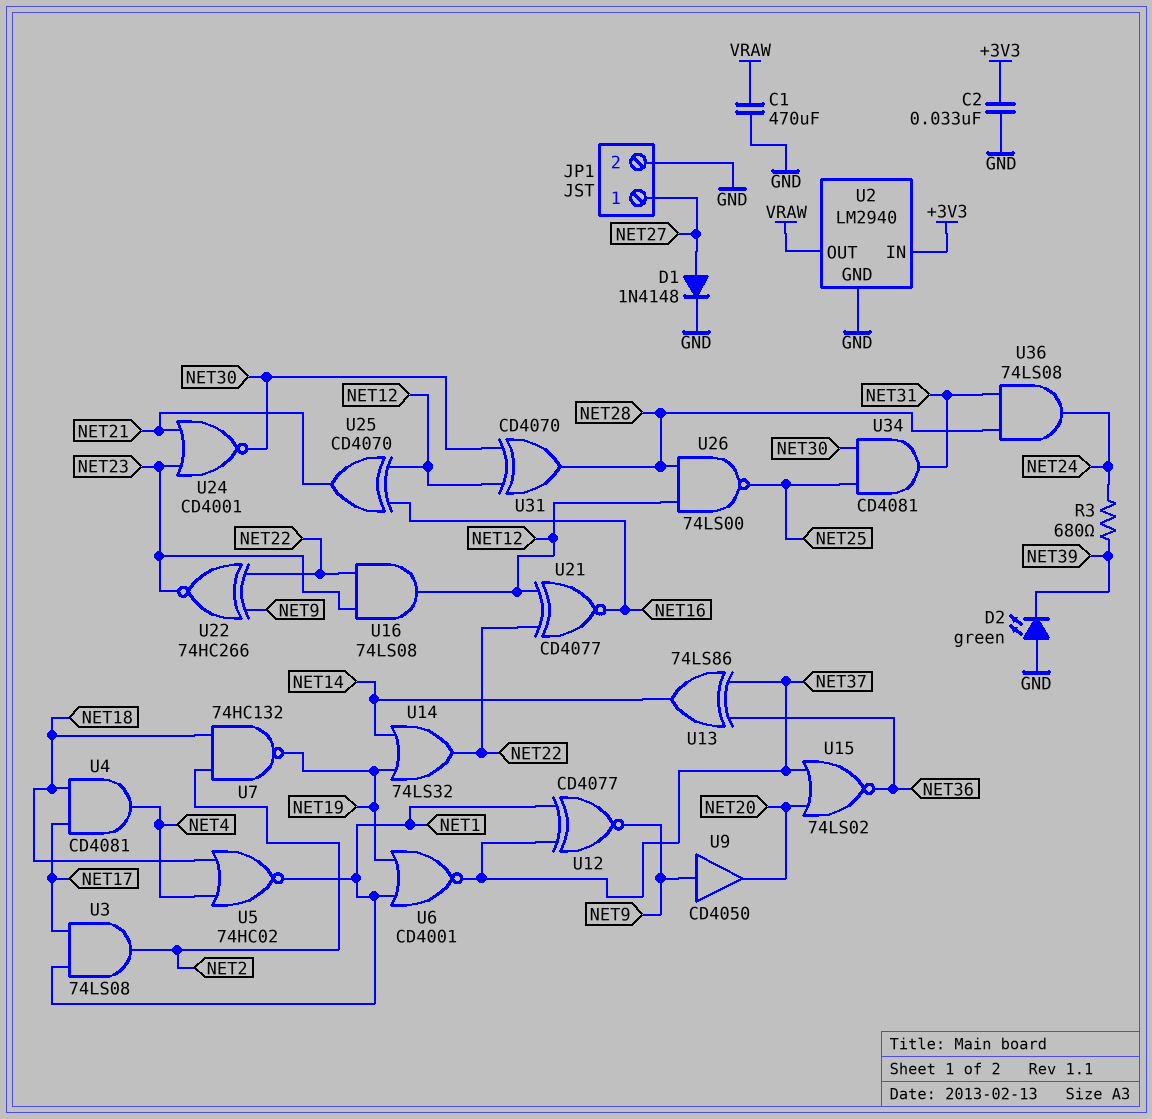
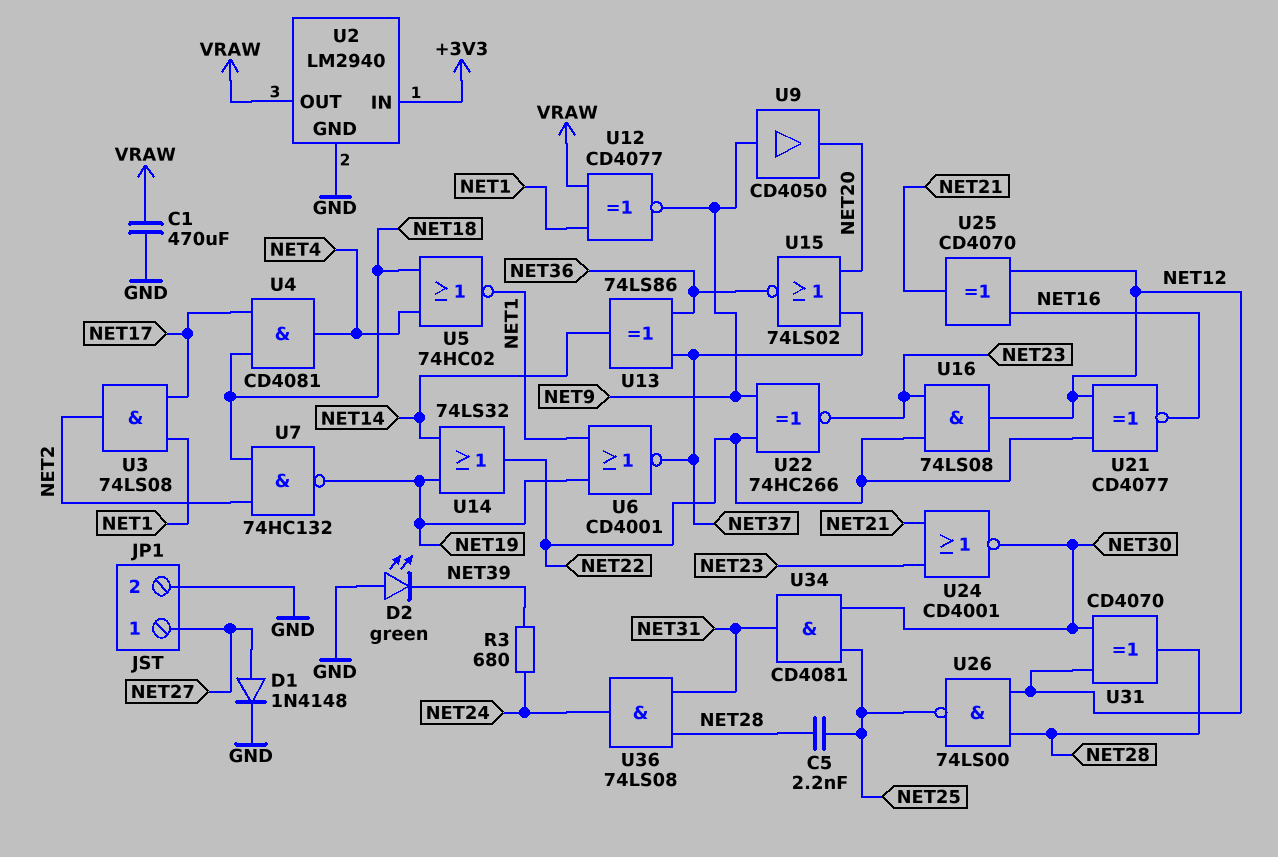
C2: 33nF (+3V3, GND) -> none
C5: none -> 2.2nF (NET25, NET28)
U12: XNOR CD4077 (in NET1, in NET37, out NET9) -> XNOR CD4077 (in NET1, in VRAW, out NET9)

